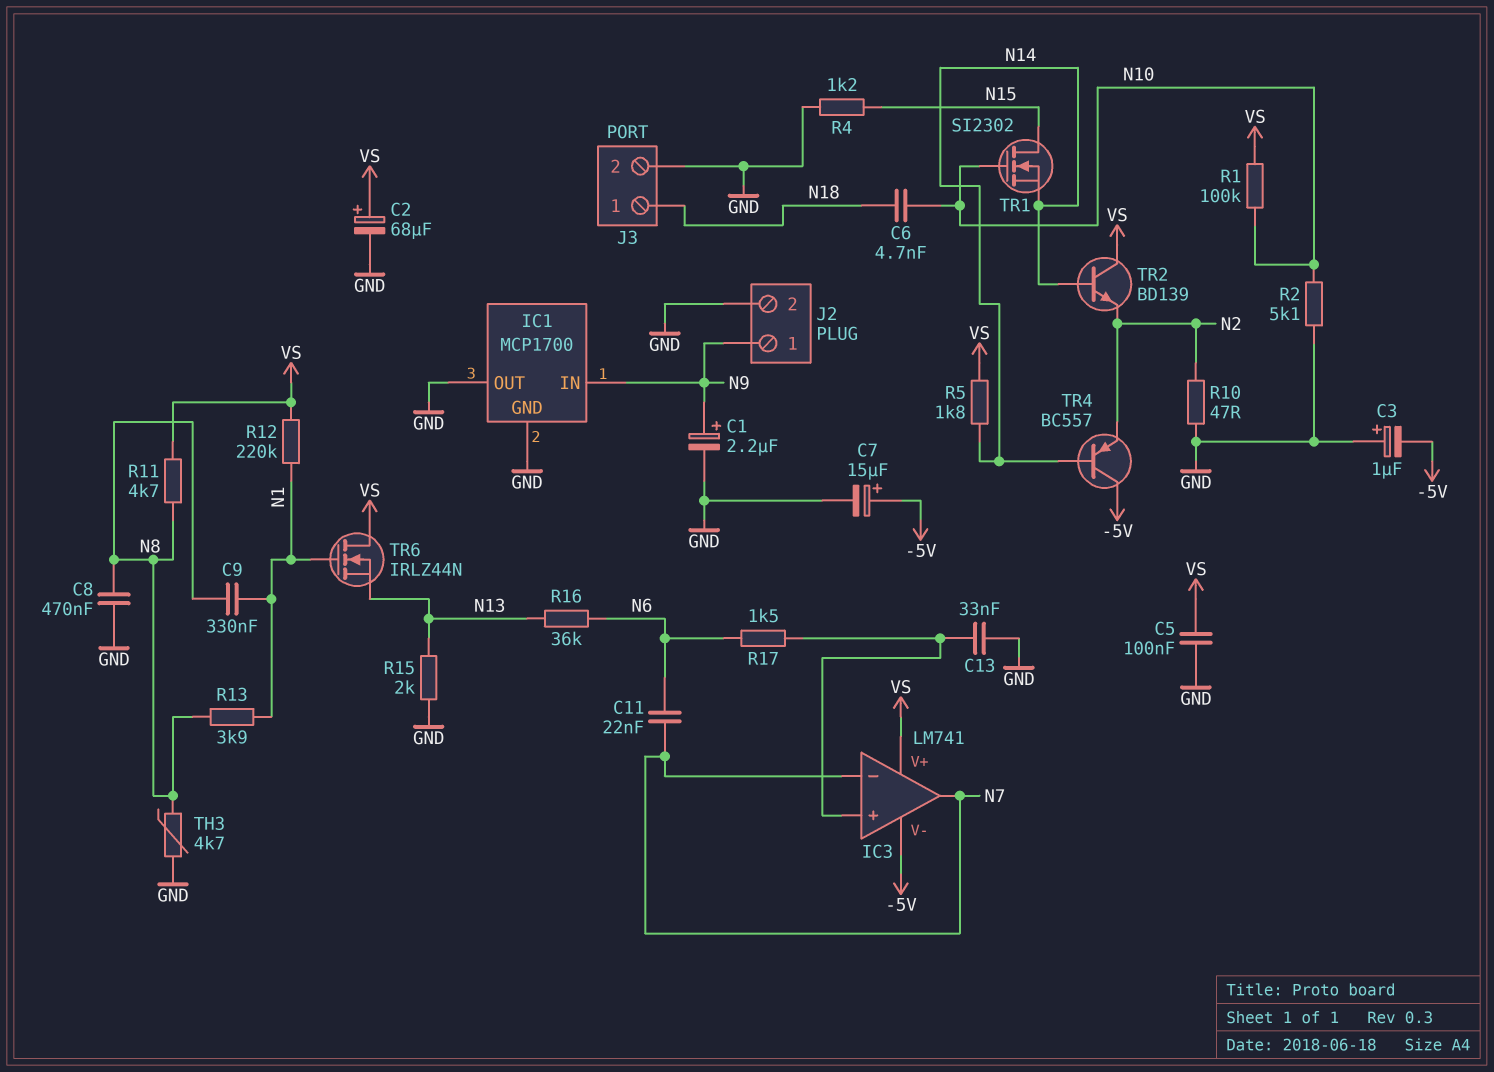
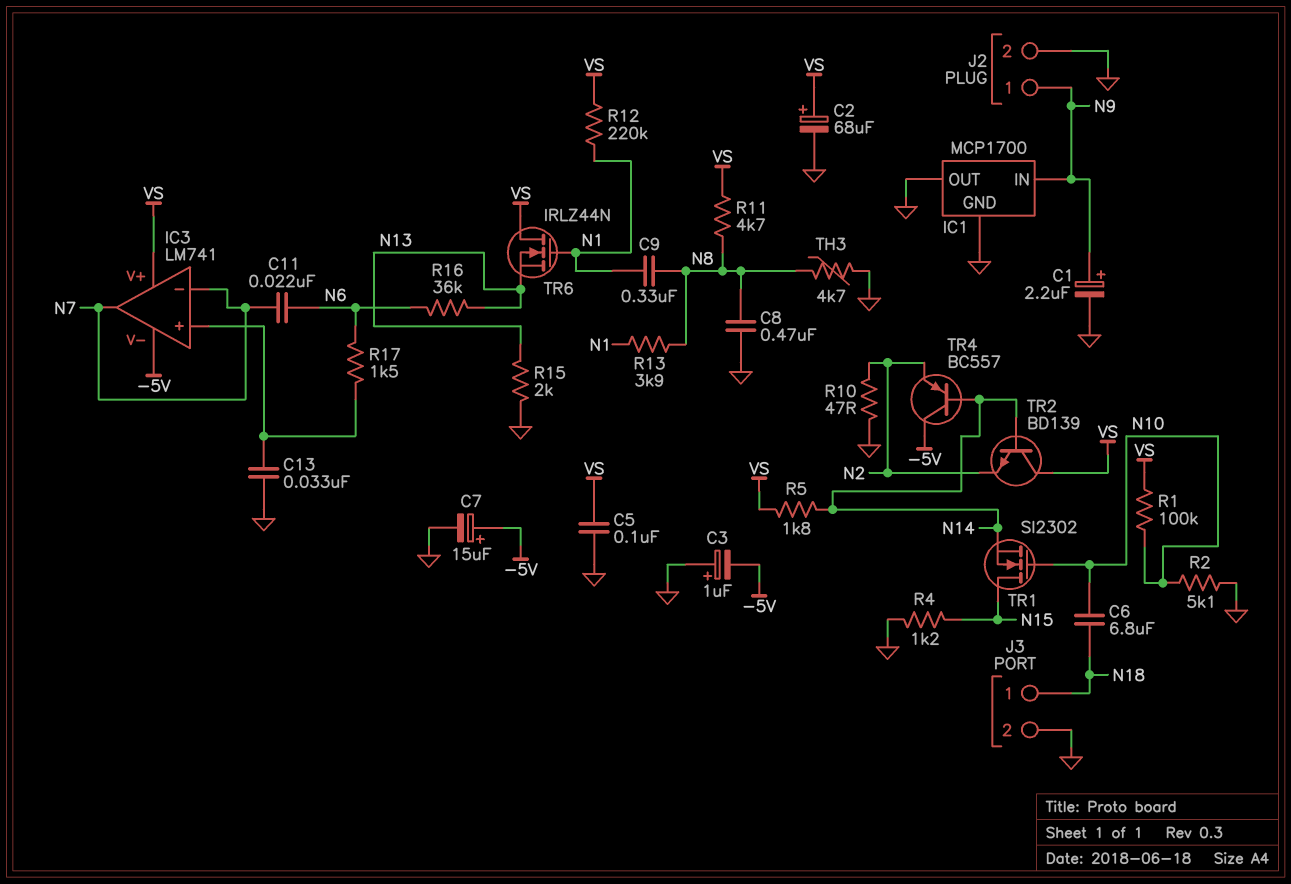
C6: 4.7nF (N10, N18) -> 6.8uF (N10, N18)

